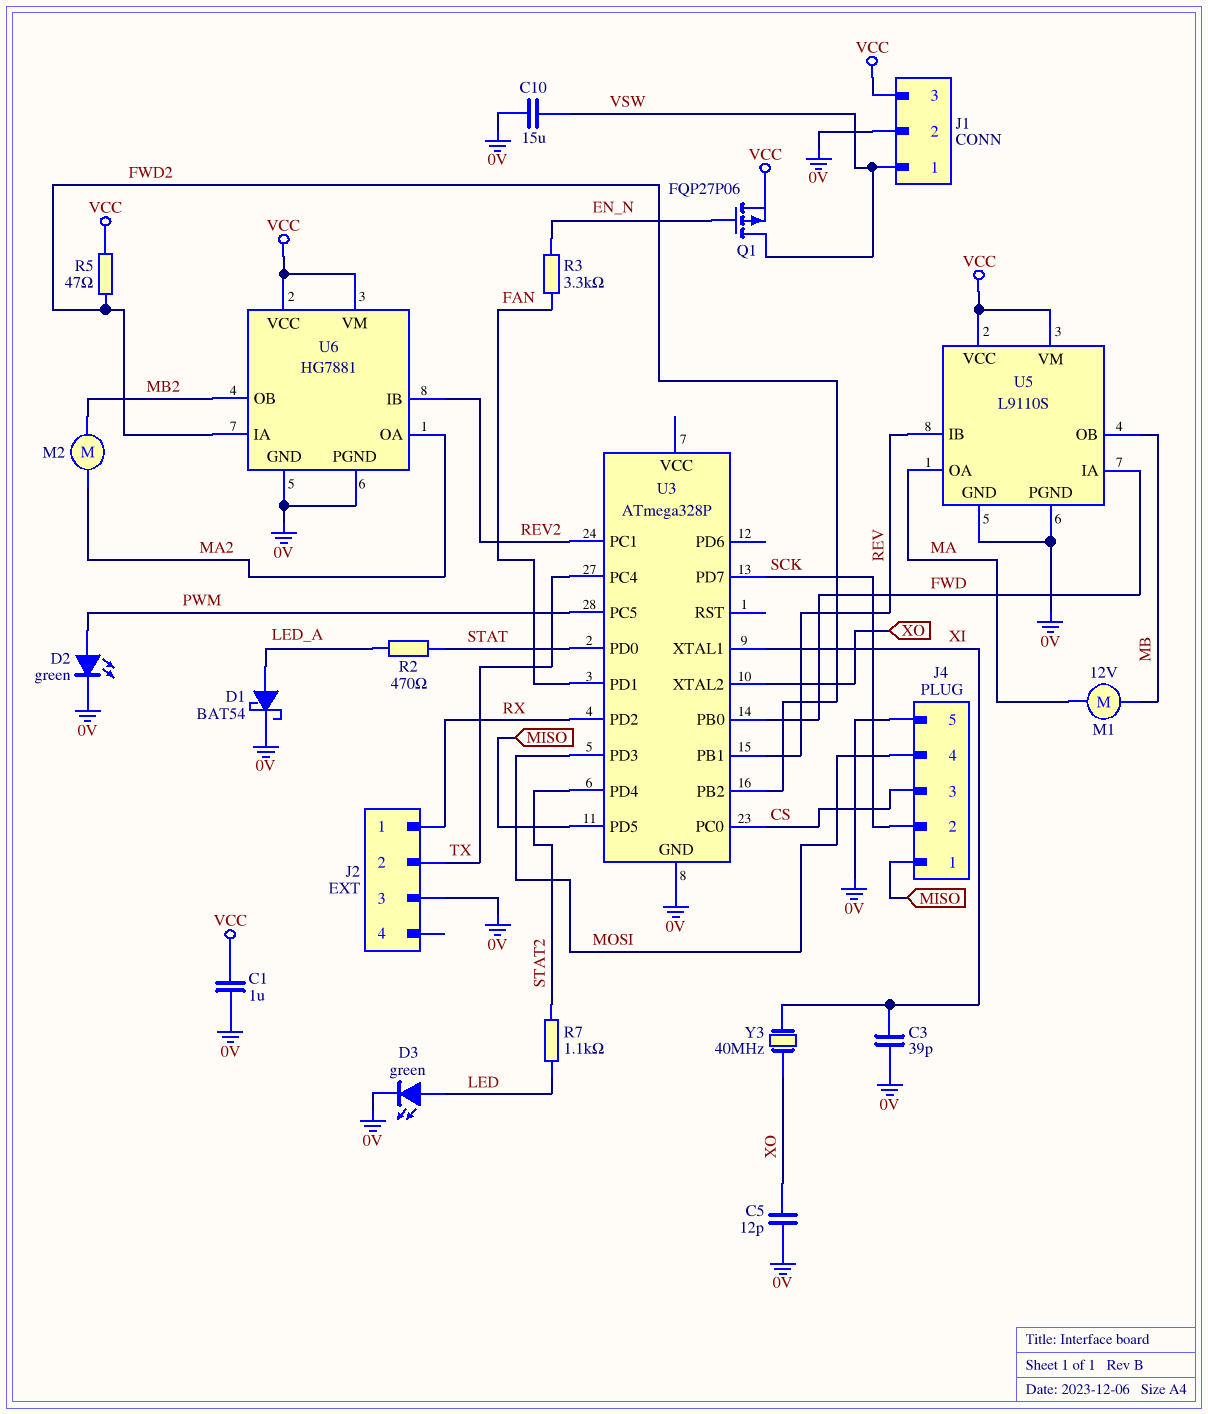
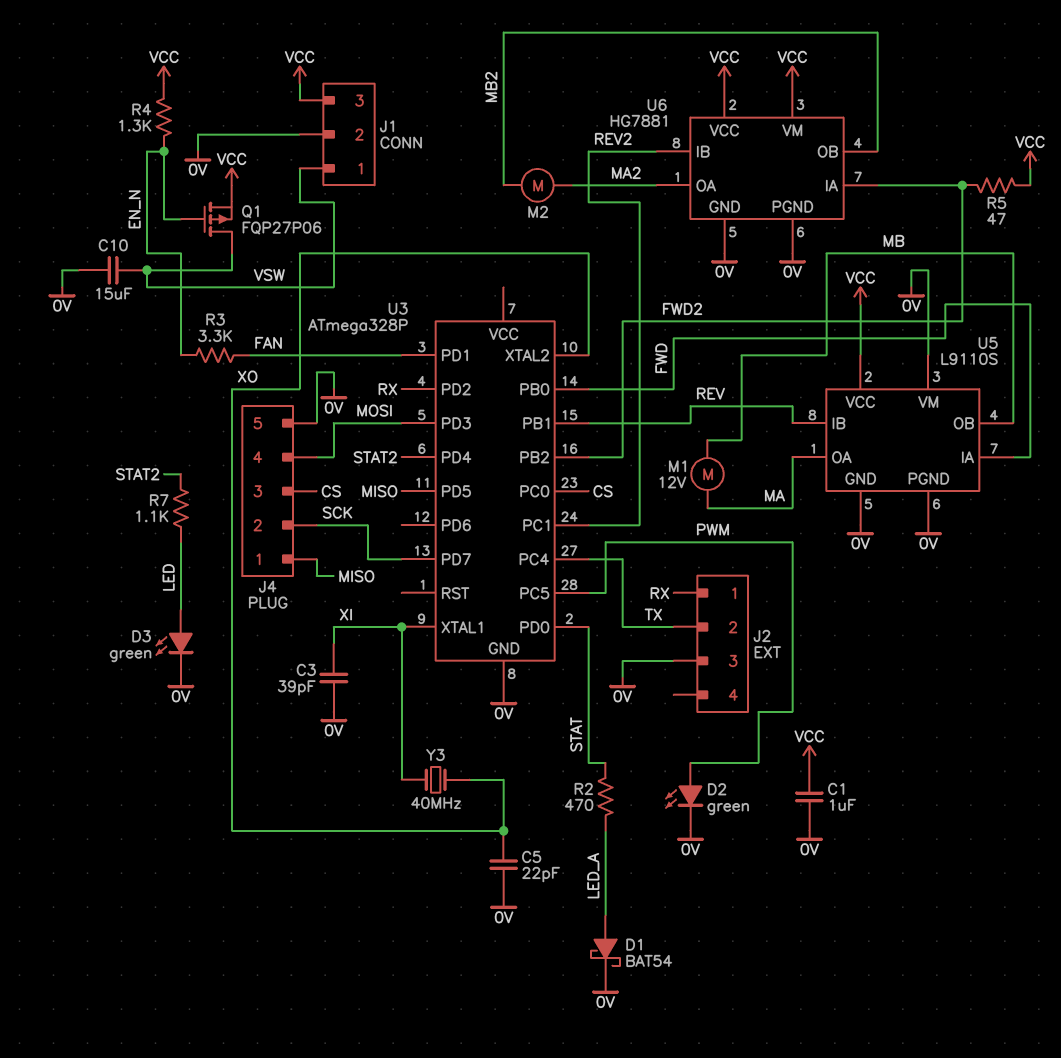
C5: 12pF (0V, XO) -> 22pF (0V, XO)
R4: none -> 1.3k (EN_N, VCC)
U5 pin VM: VCC -> 0V

